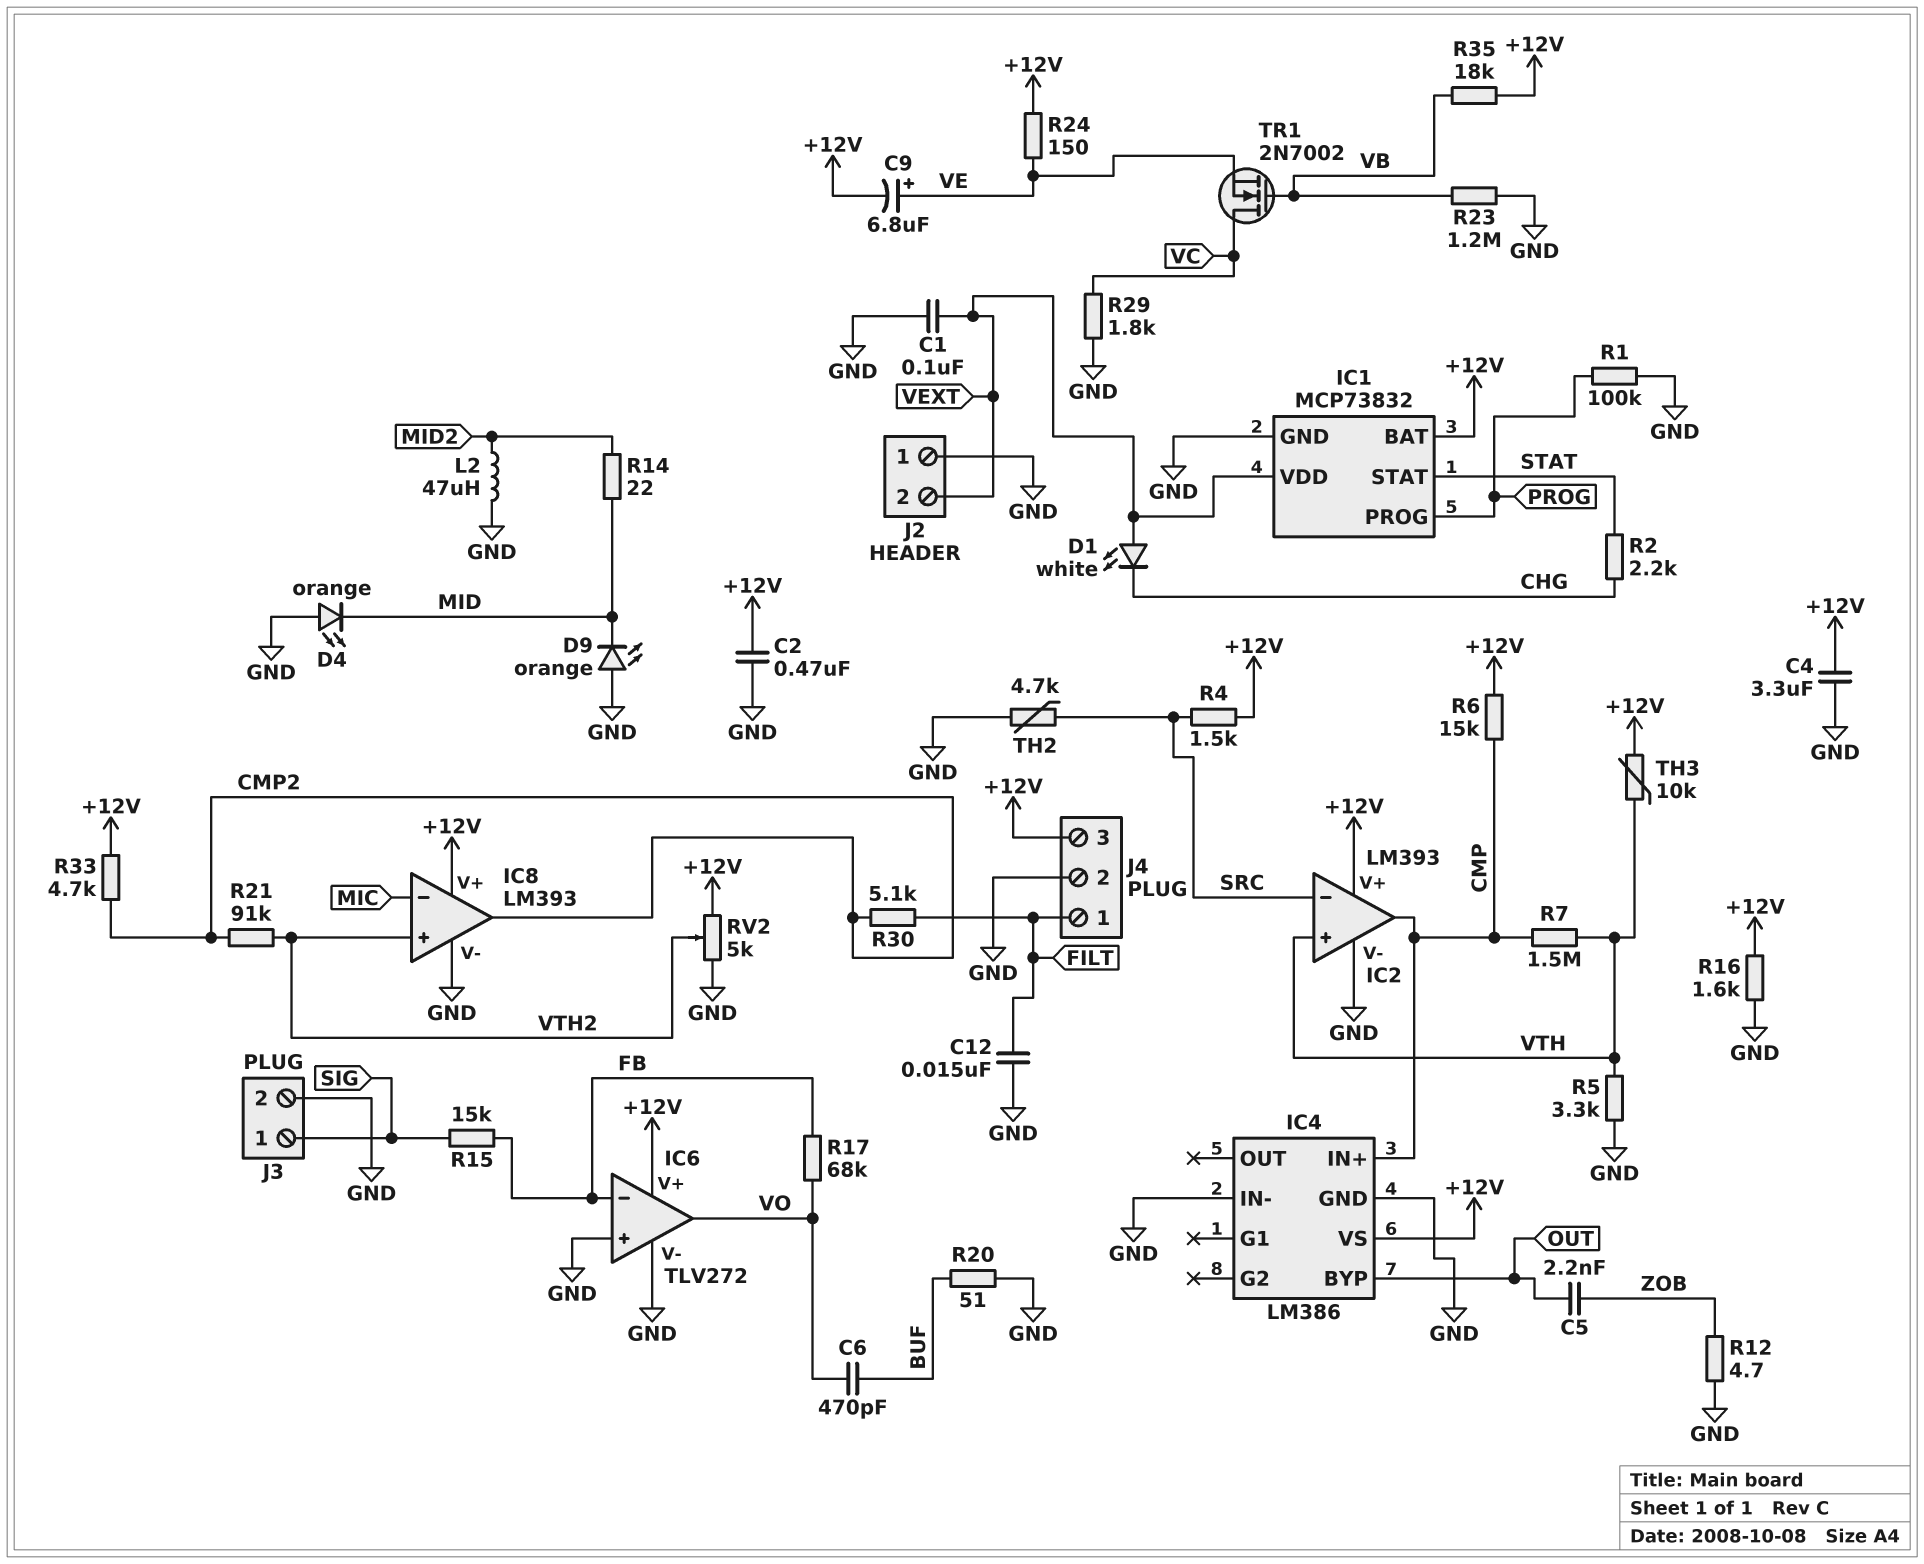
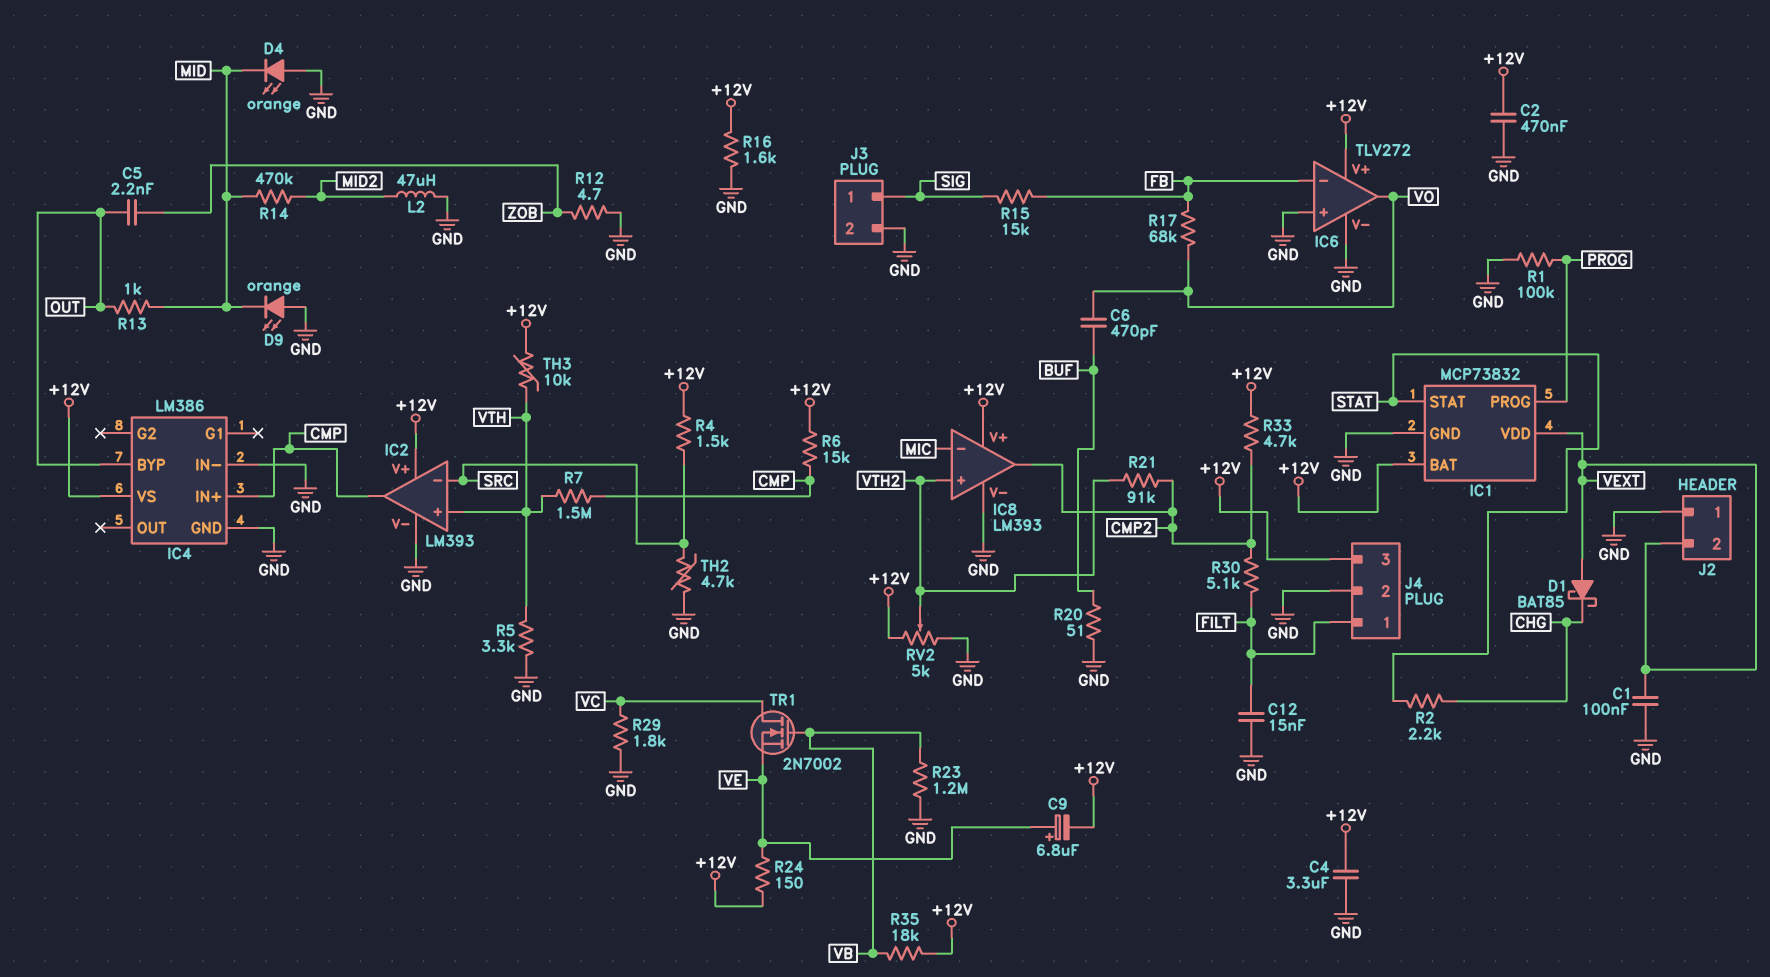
D1: LED white (A VEXT, K CHG) -> schottky BAT85 (A VEXT, K CHG)
R13: none -> 1k (MID, OUT)
R14: 22 (MID, MID2) -> 470k (MID, MID2)

